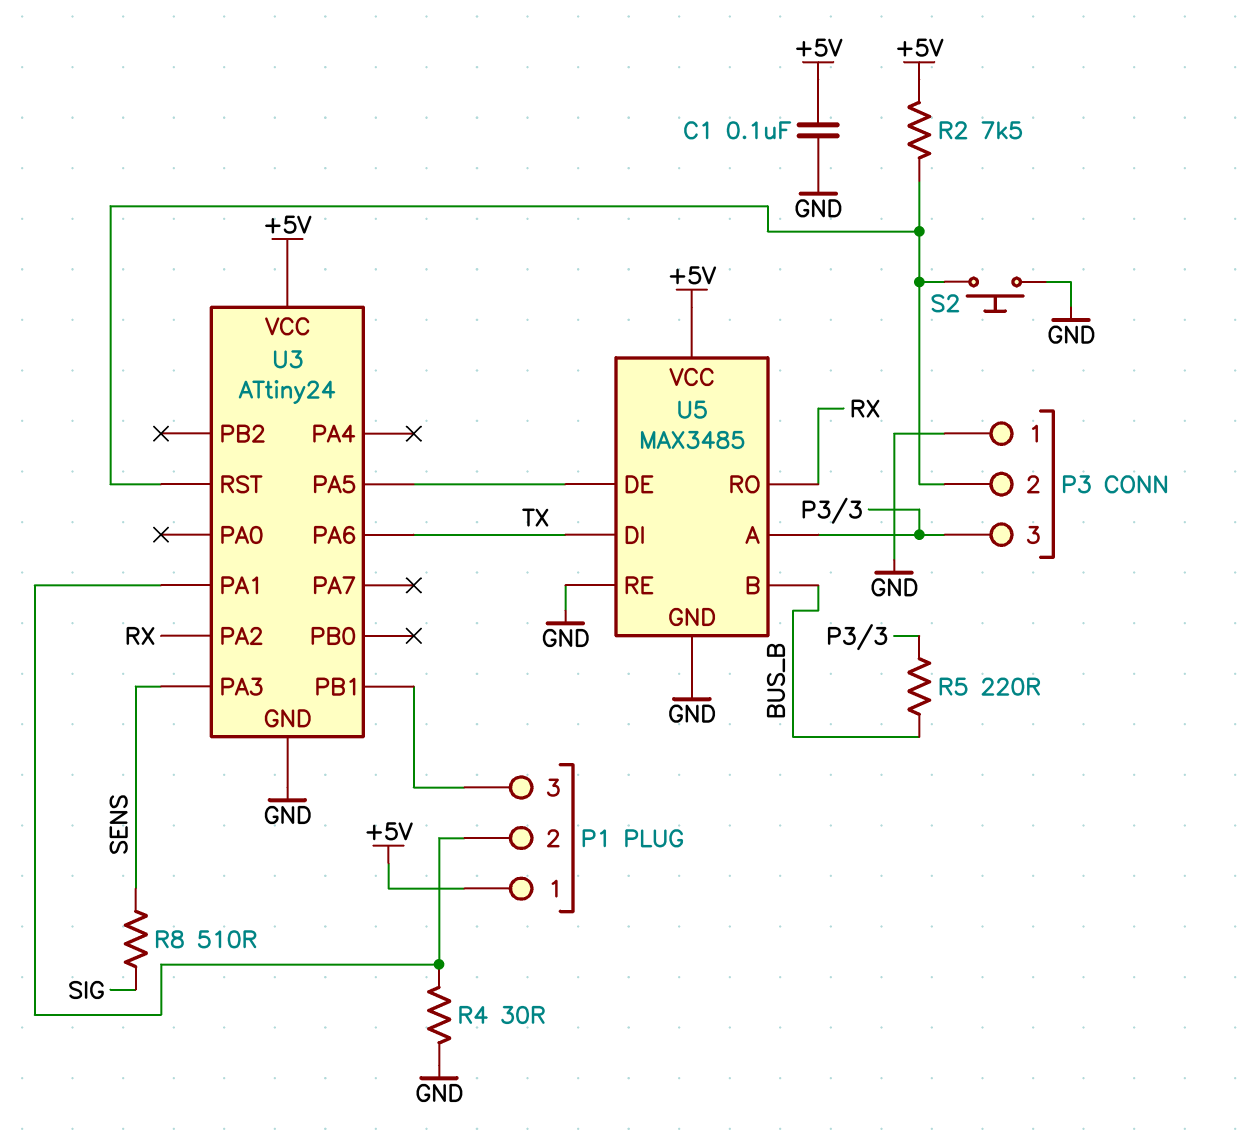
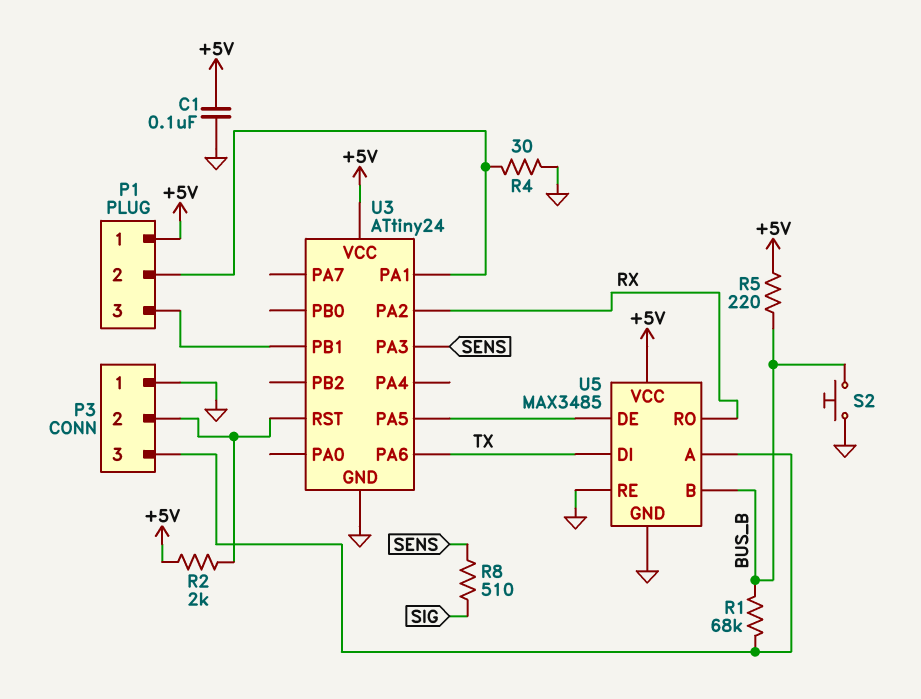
R1: none -> 68k (BUS_B, P3/3)
R2: 7.5k (+5V, P3/2) -> 2k (+5V, P3/2)
R5: 220 (BUS_B, P3/3) -> 220 (+5V, BUS_B)
S2: button (GND, P3/2) -> button (BUS_B, GND)

